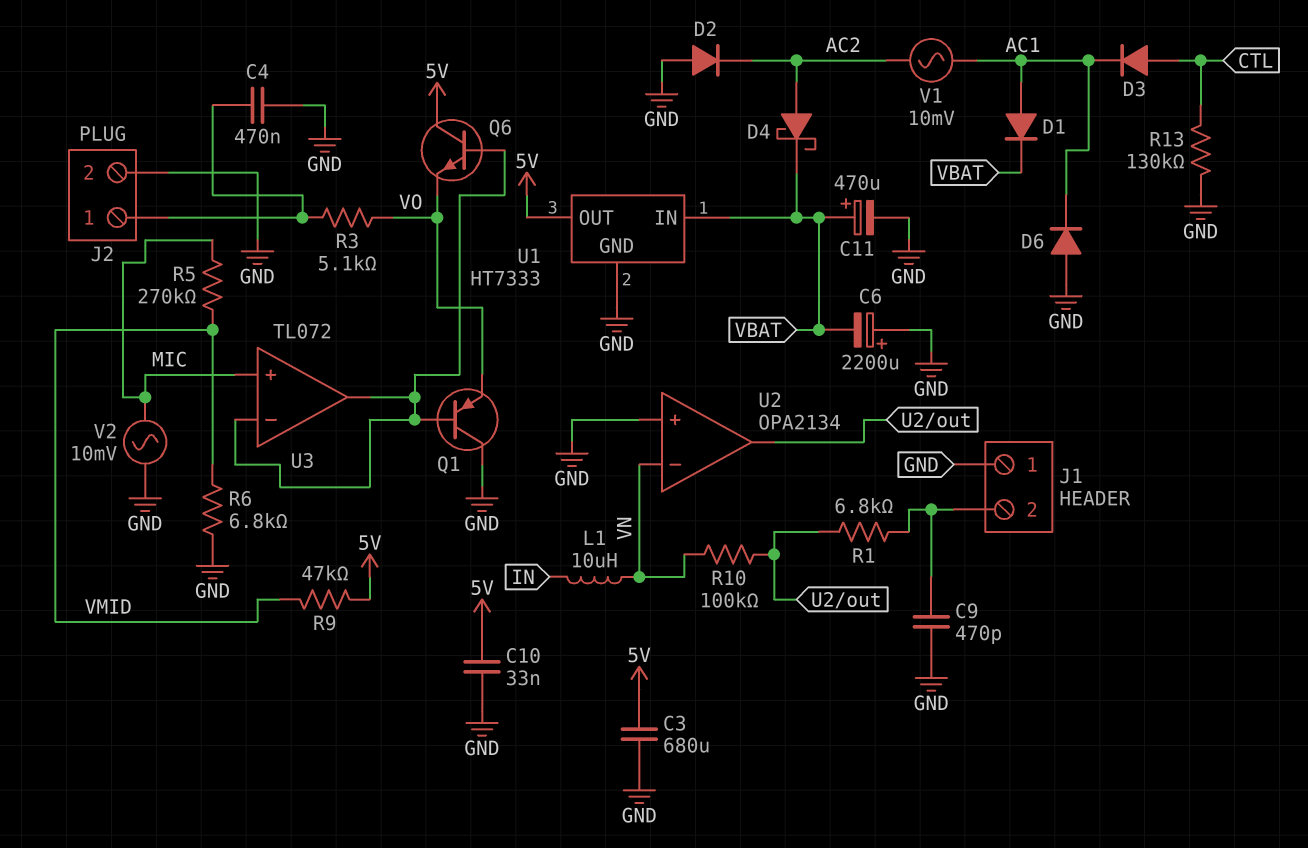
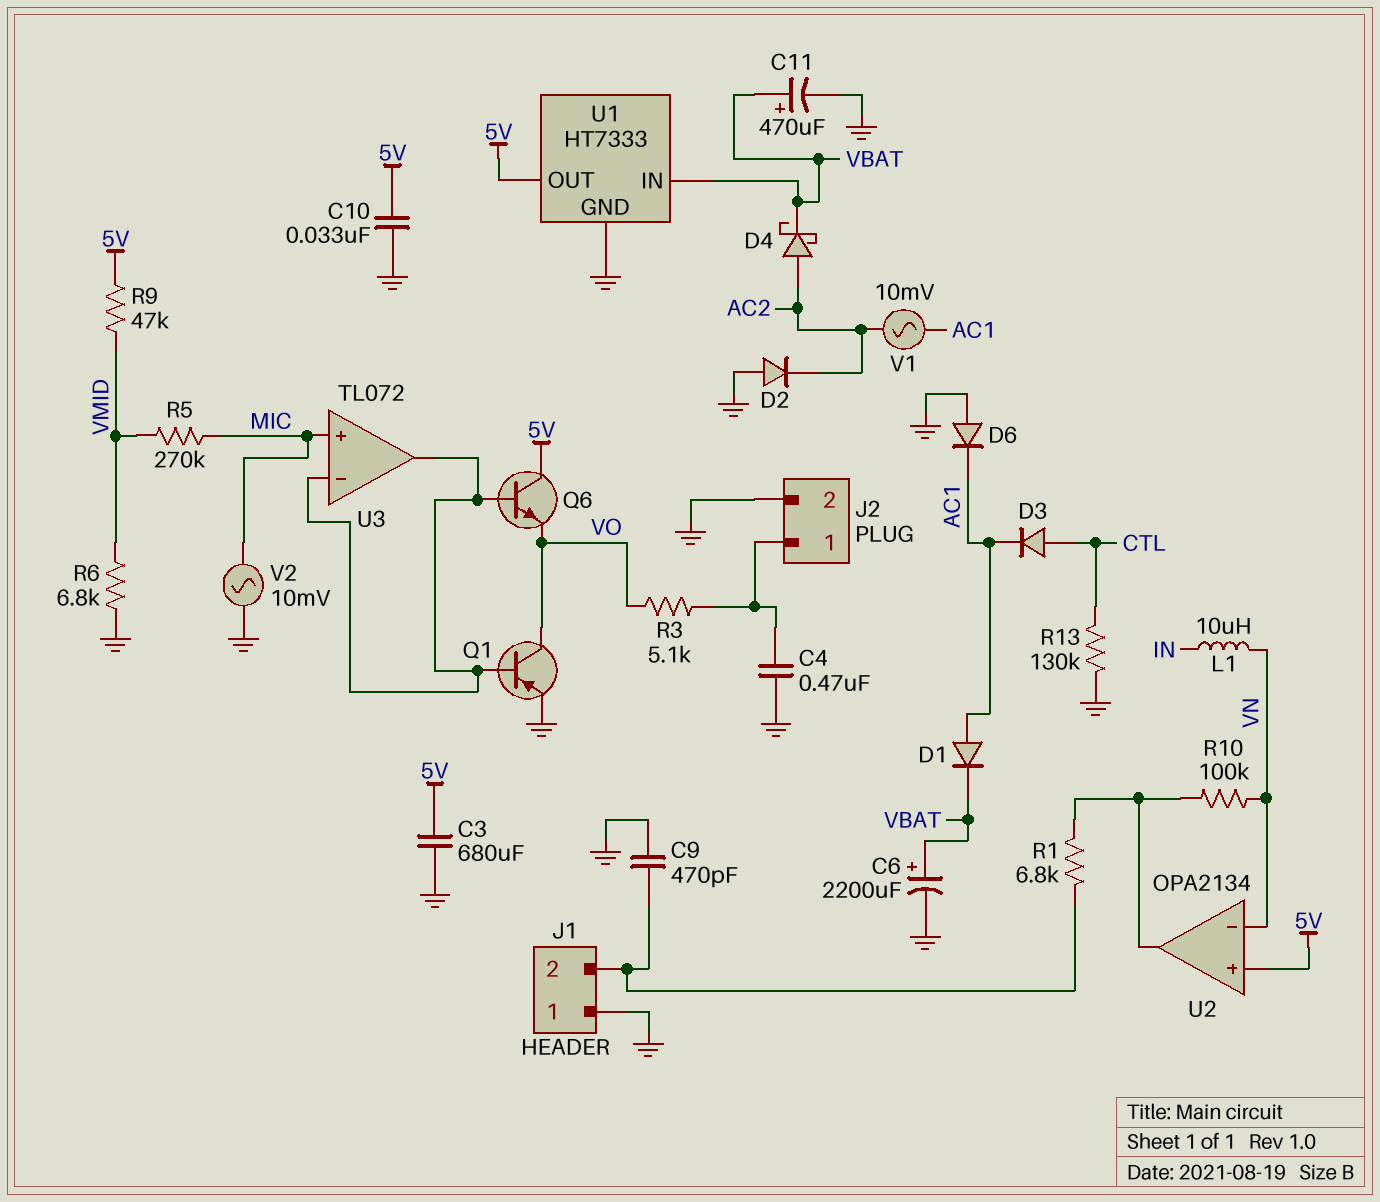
C6: 2200uF (plus GND, minus VBAT) -> 2200uF (plus VBAT, minus GND)
Q1: PNP (B U3/in-, C GND, E VO) -> PNP (B U3/in-, C VO, E GND)
U2 pin in+: GND -> 5V

